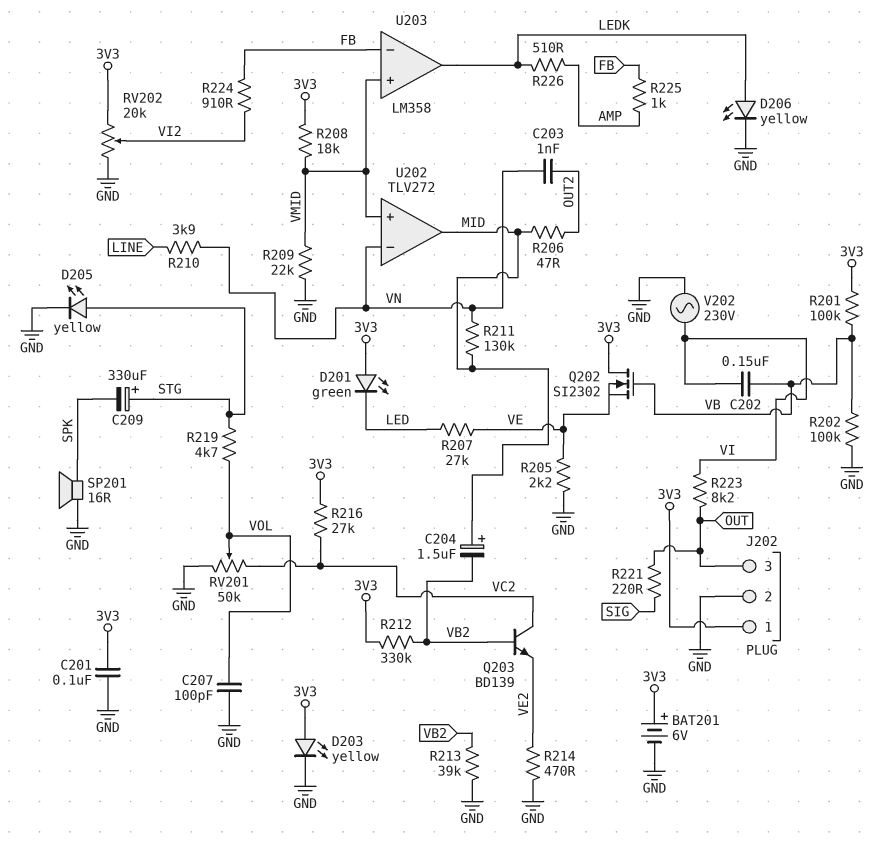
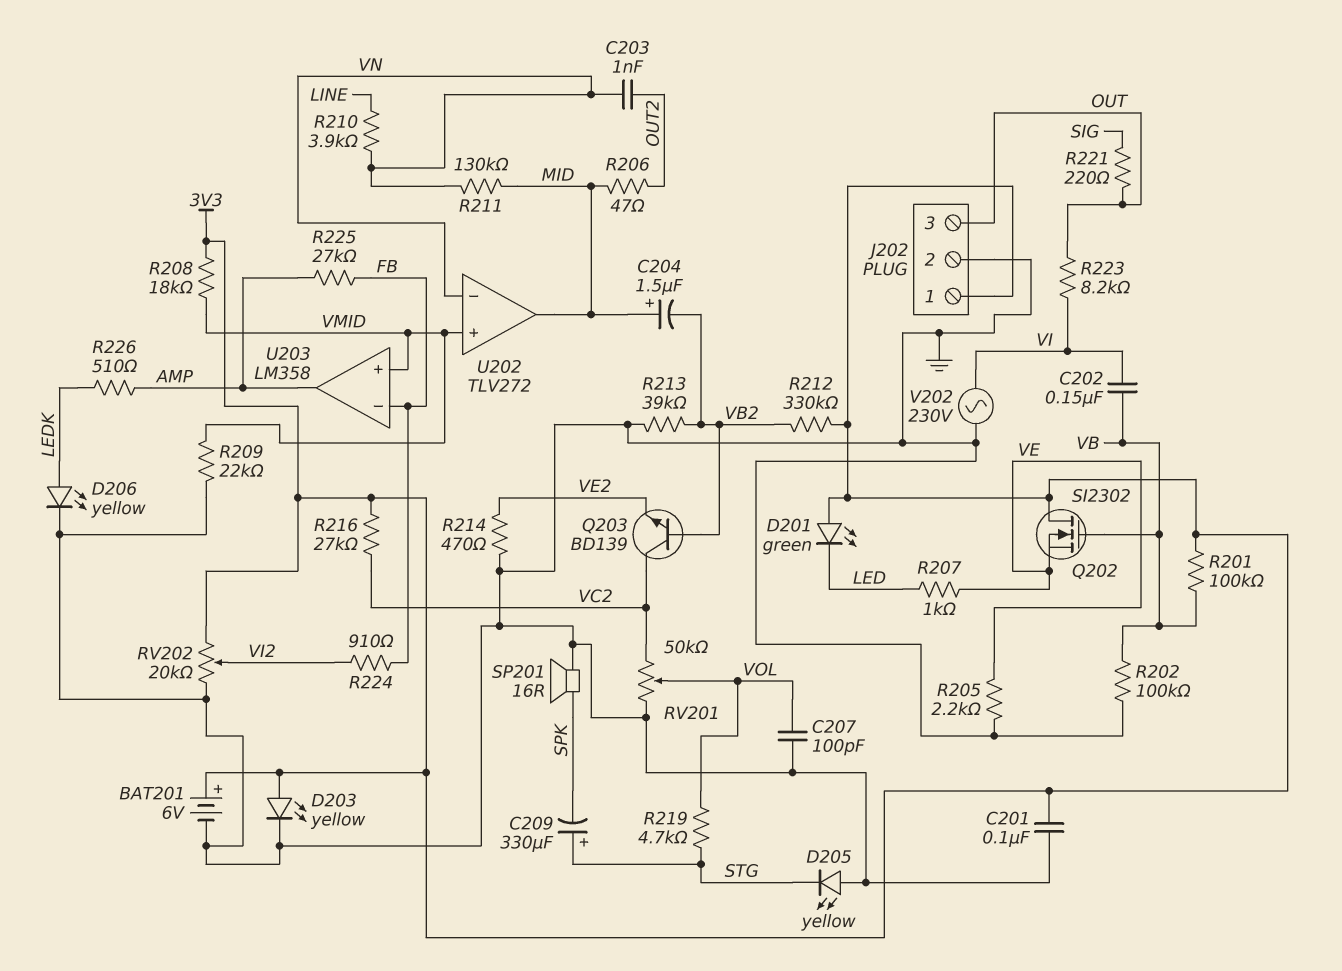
D205: LED yellow (A STG, K GND) -> LED yellow (A GND, K STG)
R207: 27k (LED, VE) -> 1k (LED, VE)
R225: 1k (AMP, FB) -> 27k (AMP, FB)
U203 pin out: LEDK -> AMP

